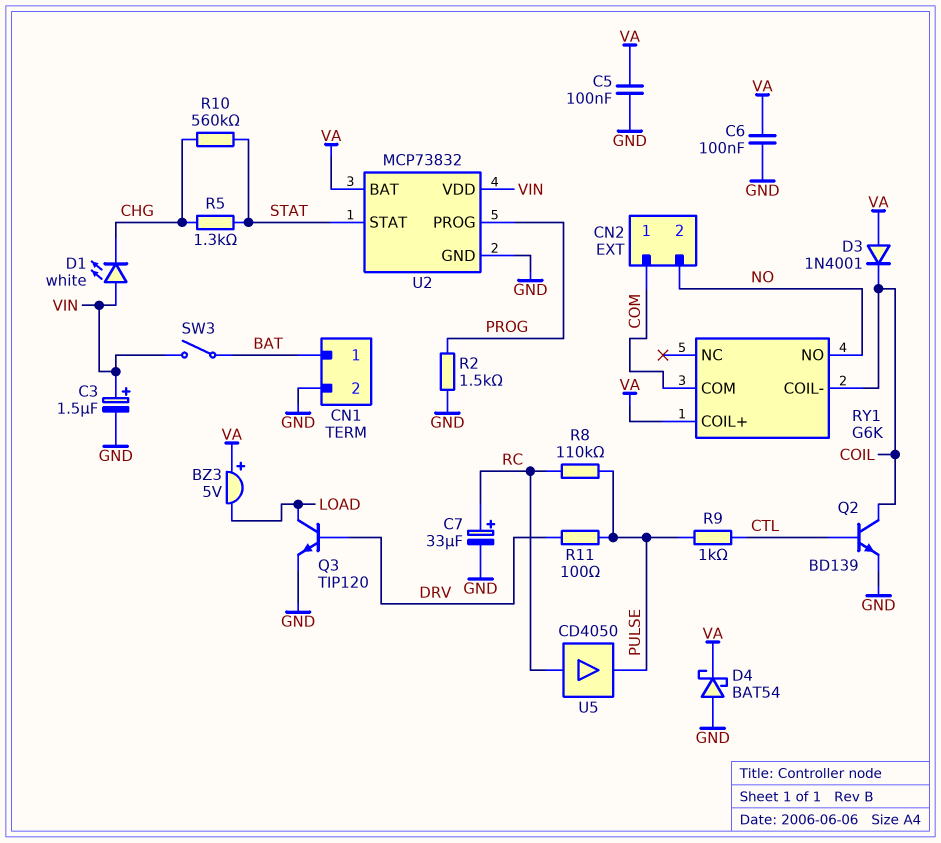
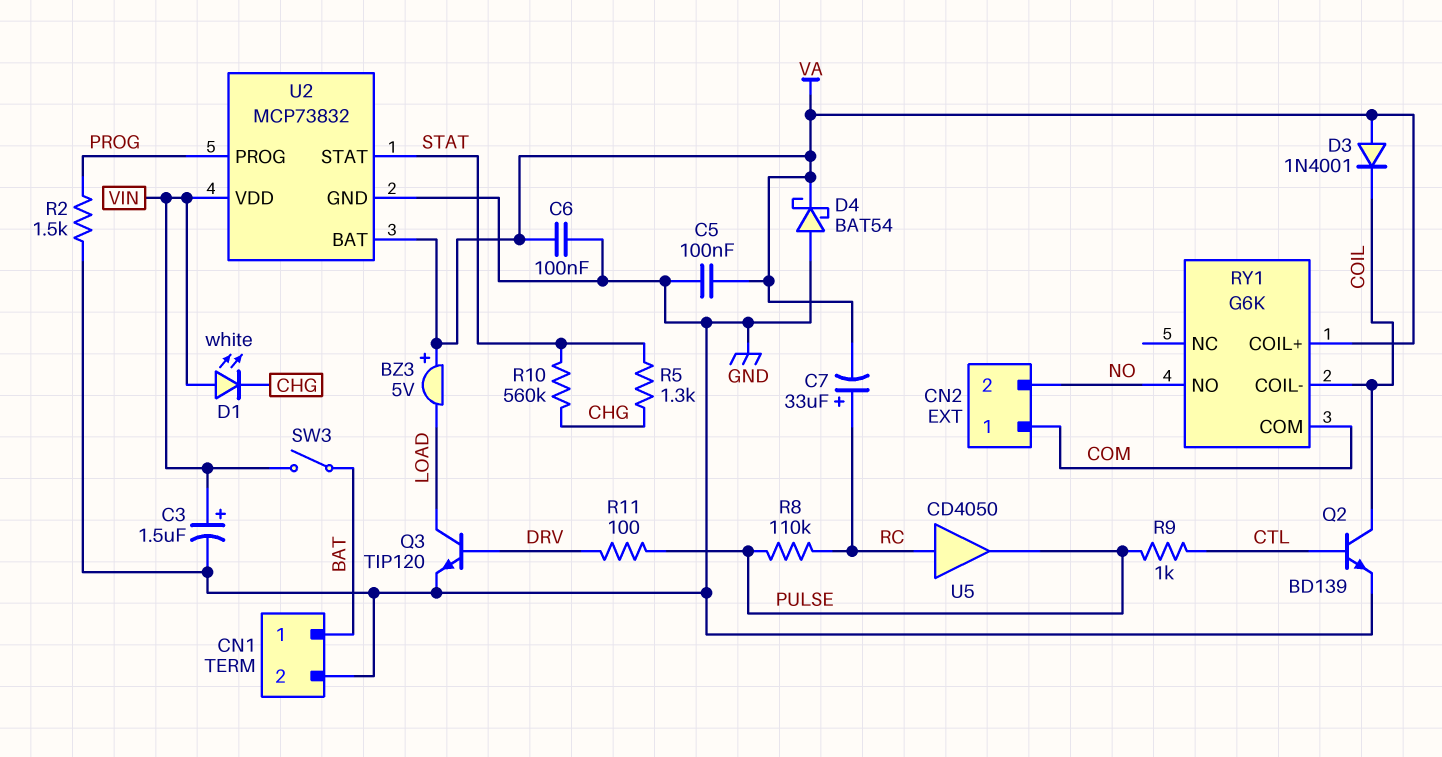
C7: 33uF (plus RC, minus GND) -> 33uF (plus RC, minus VA)

